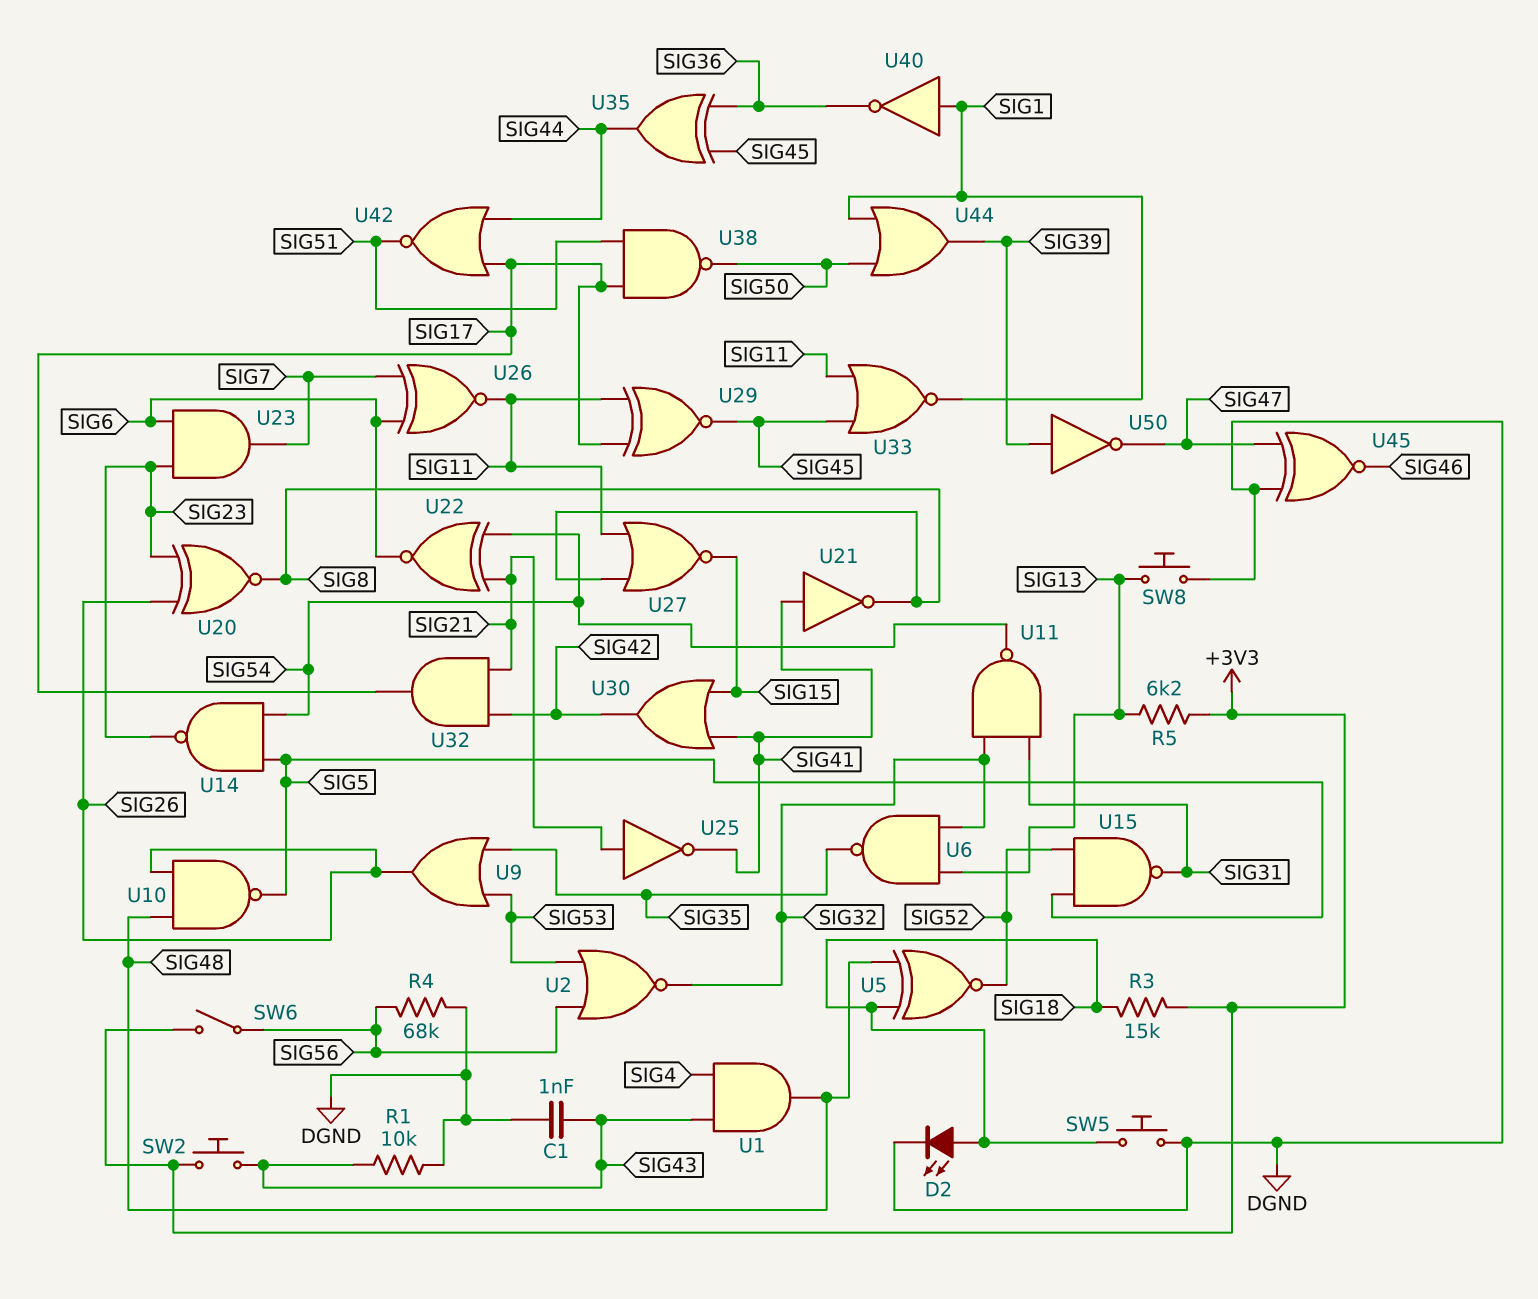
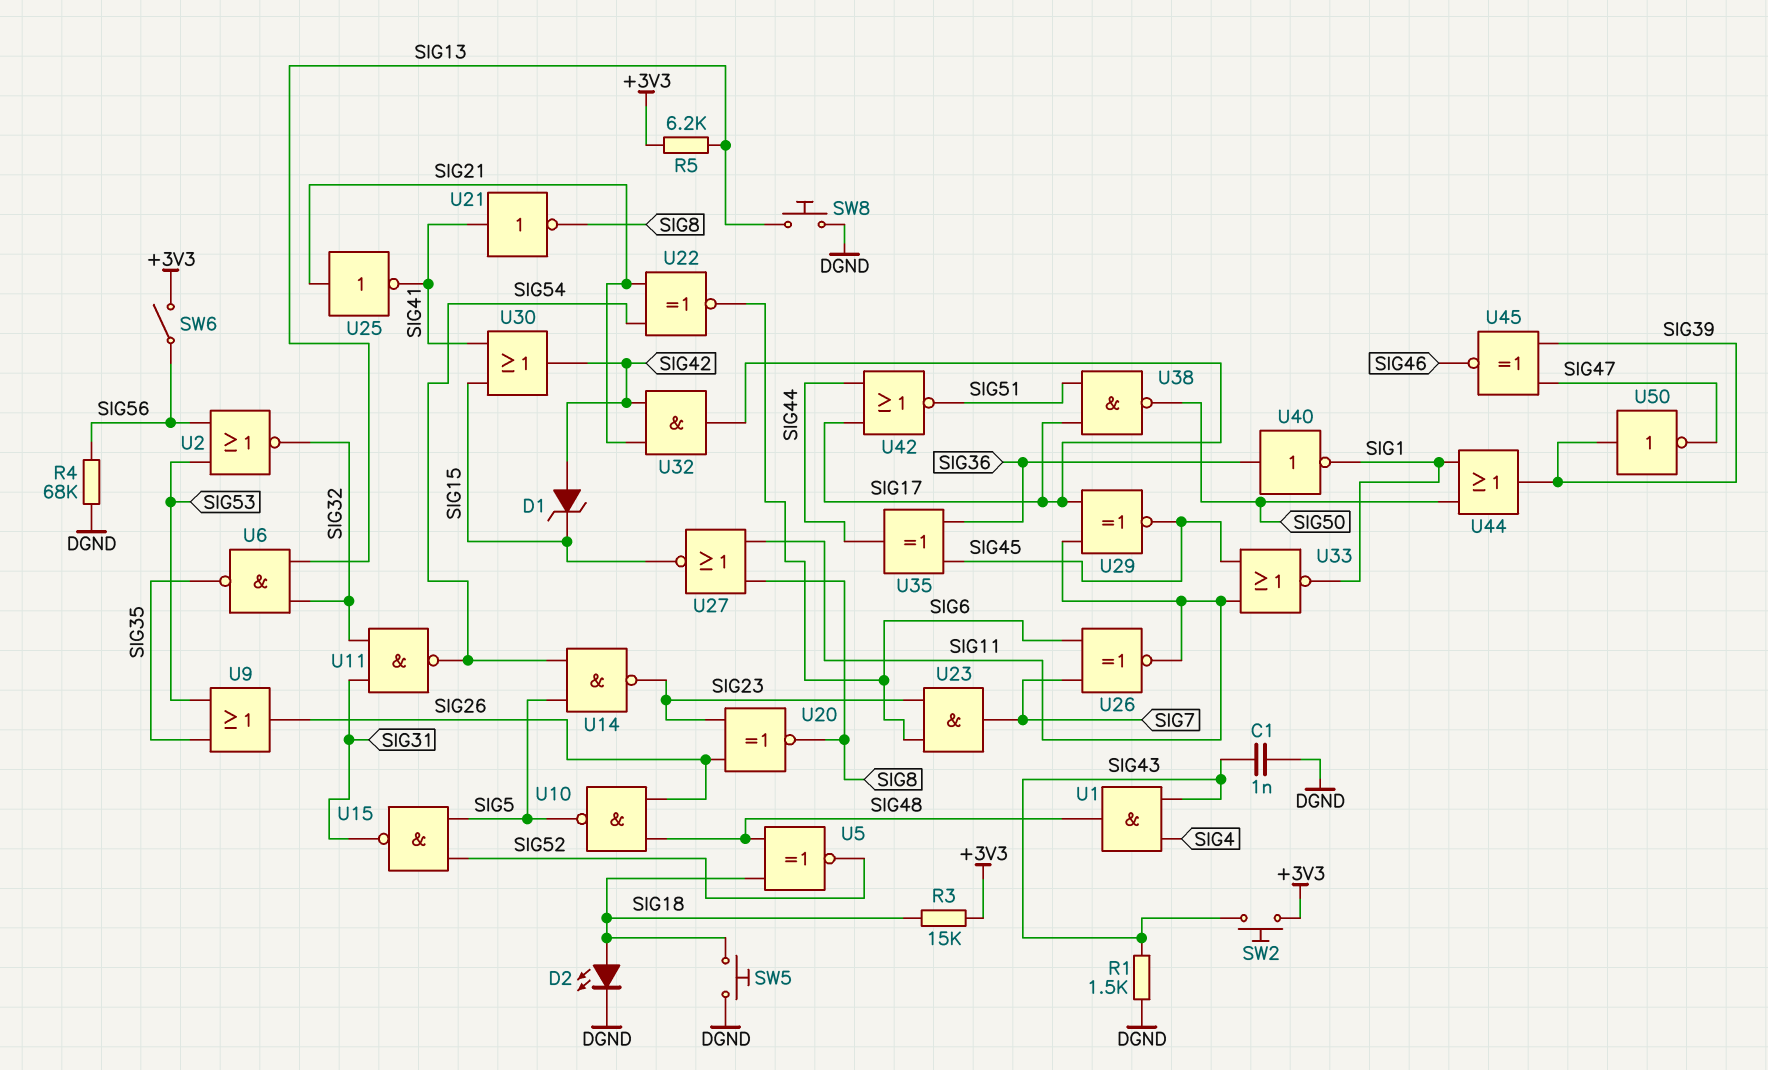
D1: none -> zener (A SIG42, K SIG15)
R1: 10k (DGND, SIG43) -> 1.5k (DGND, SIG43)
U40: NOT (in SIG1, out SIG36) -> NOT (in SIG36, out SIG1)
U45: XNOR (in DGND, in SIG47, out SIG46) -> XNOR (in SIG39, in SIG47, out SIG46)

